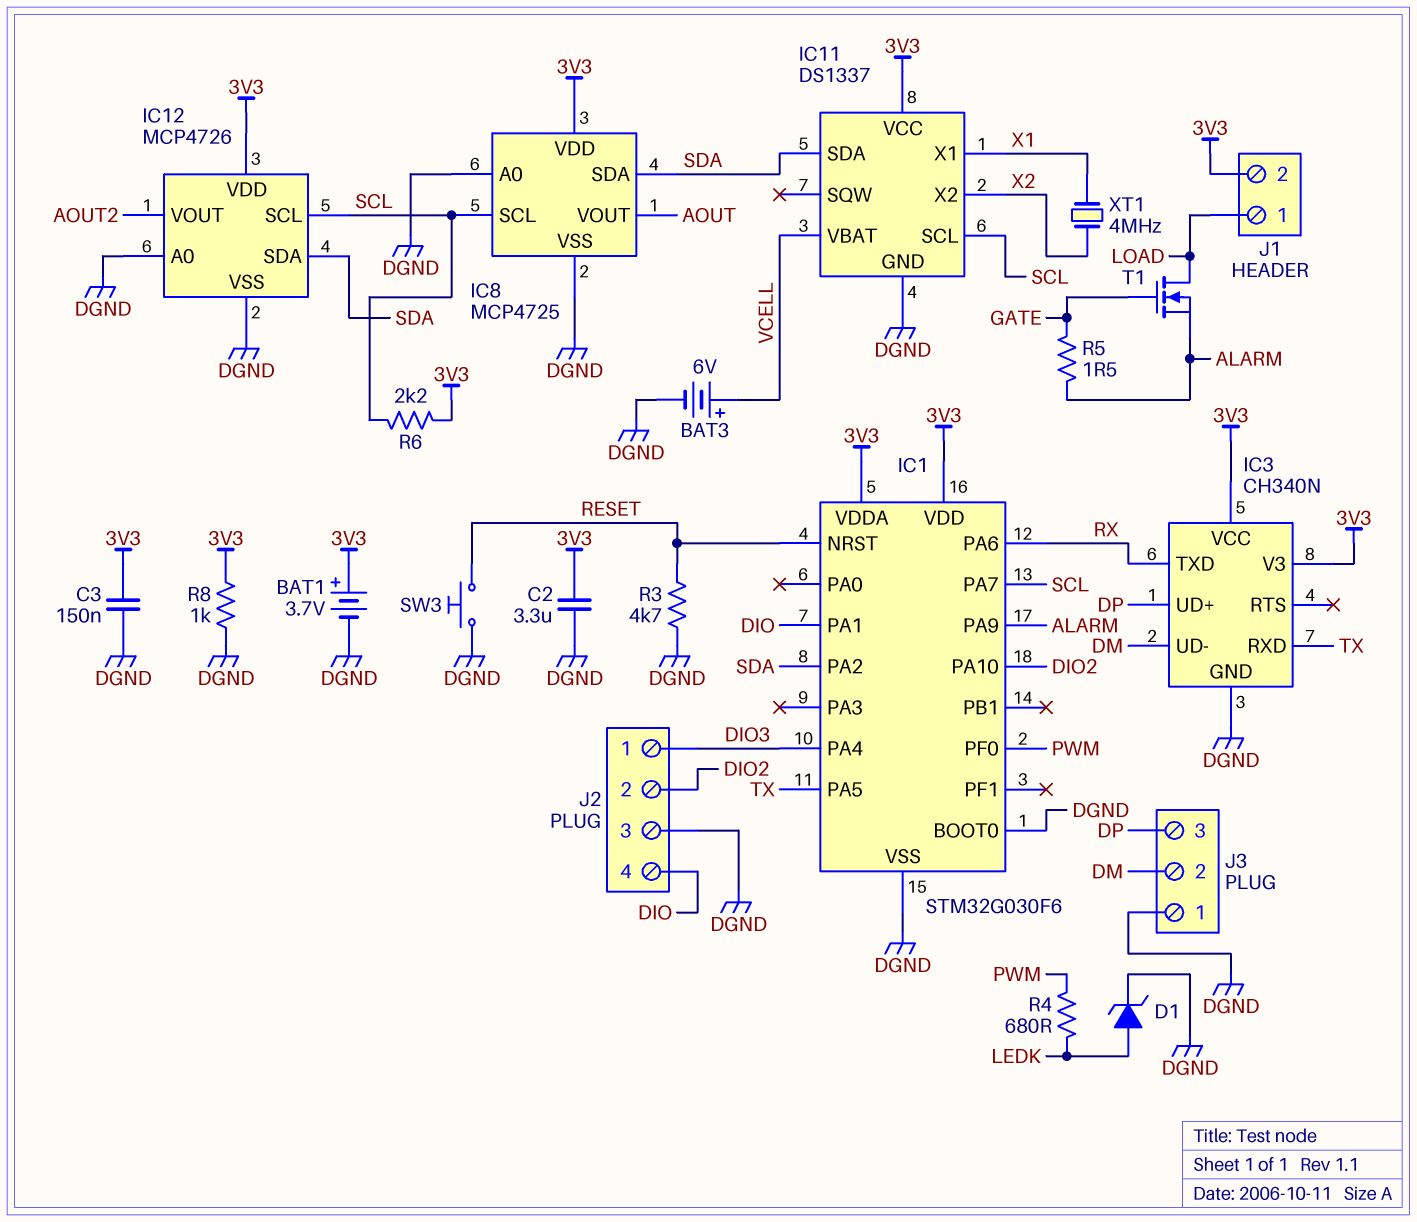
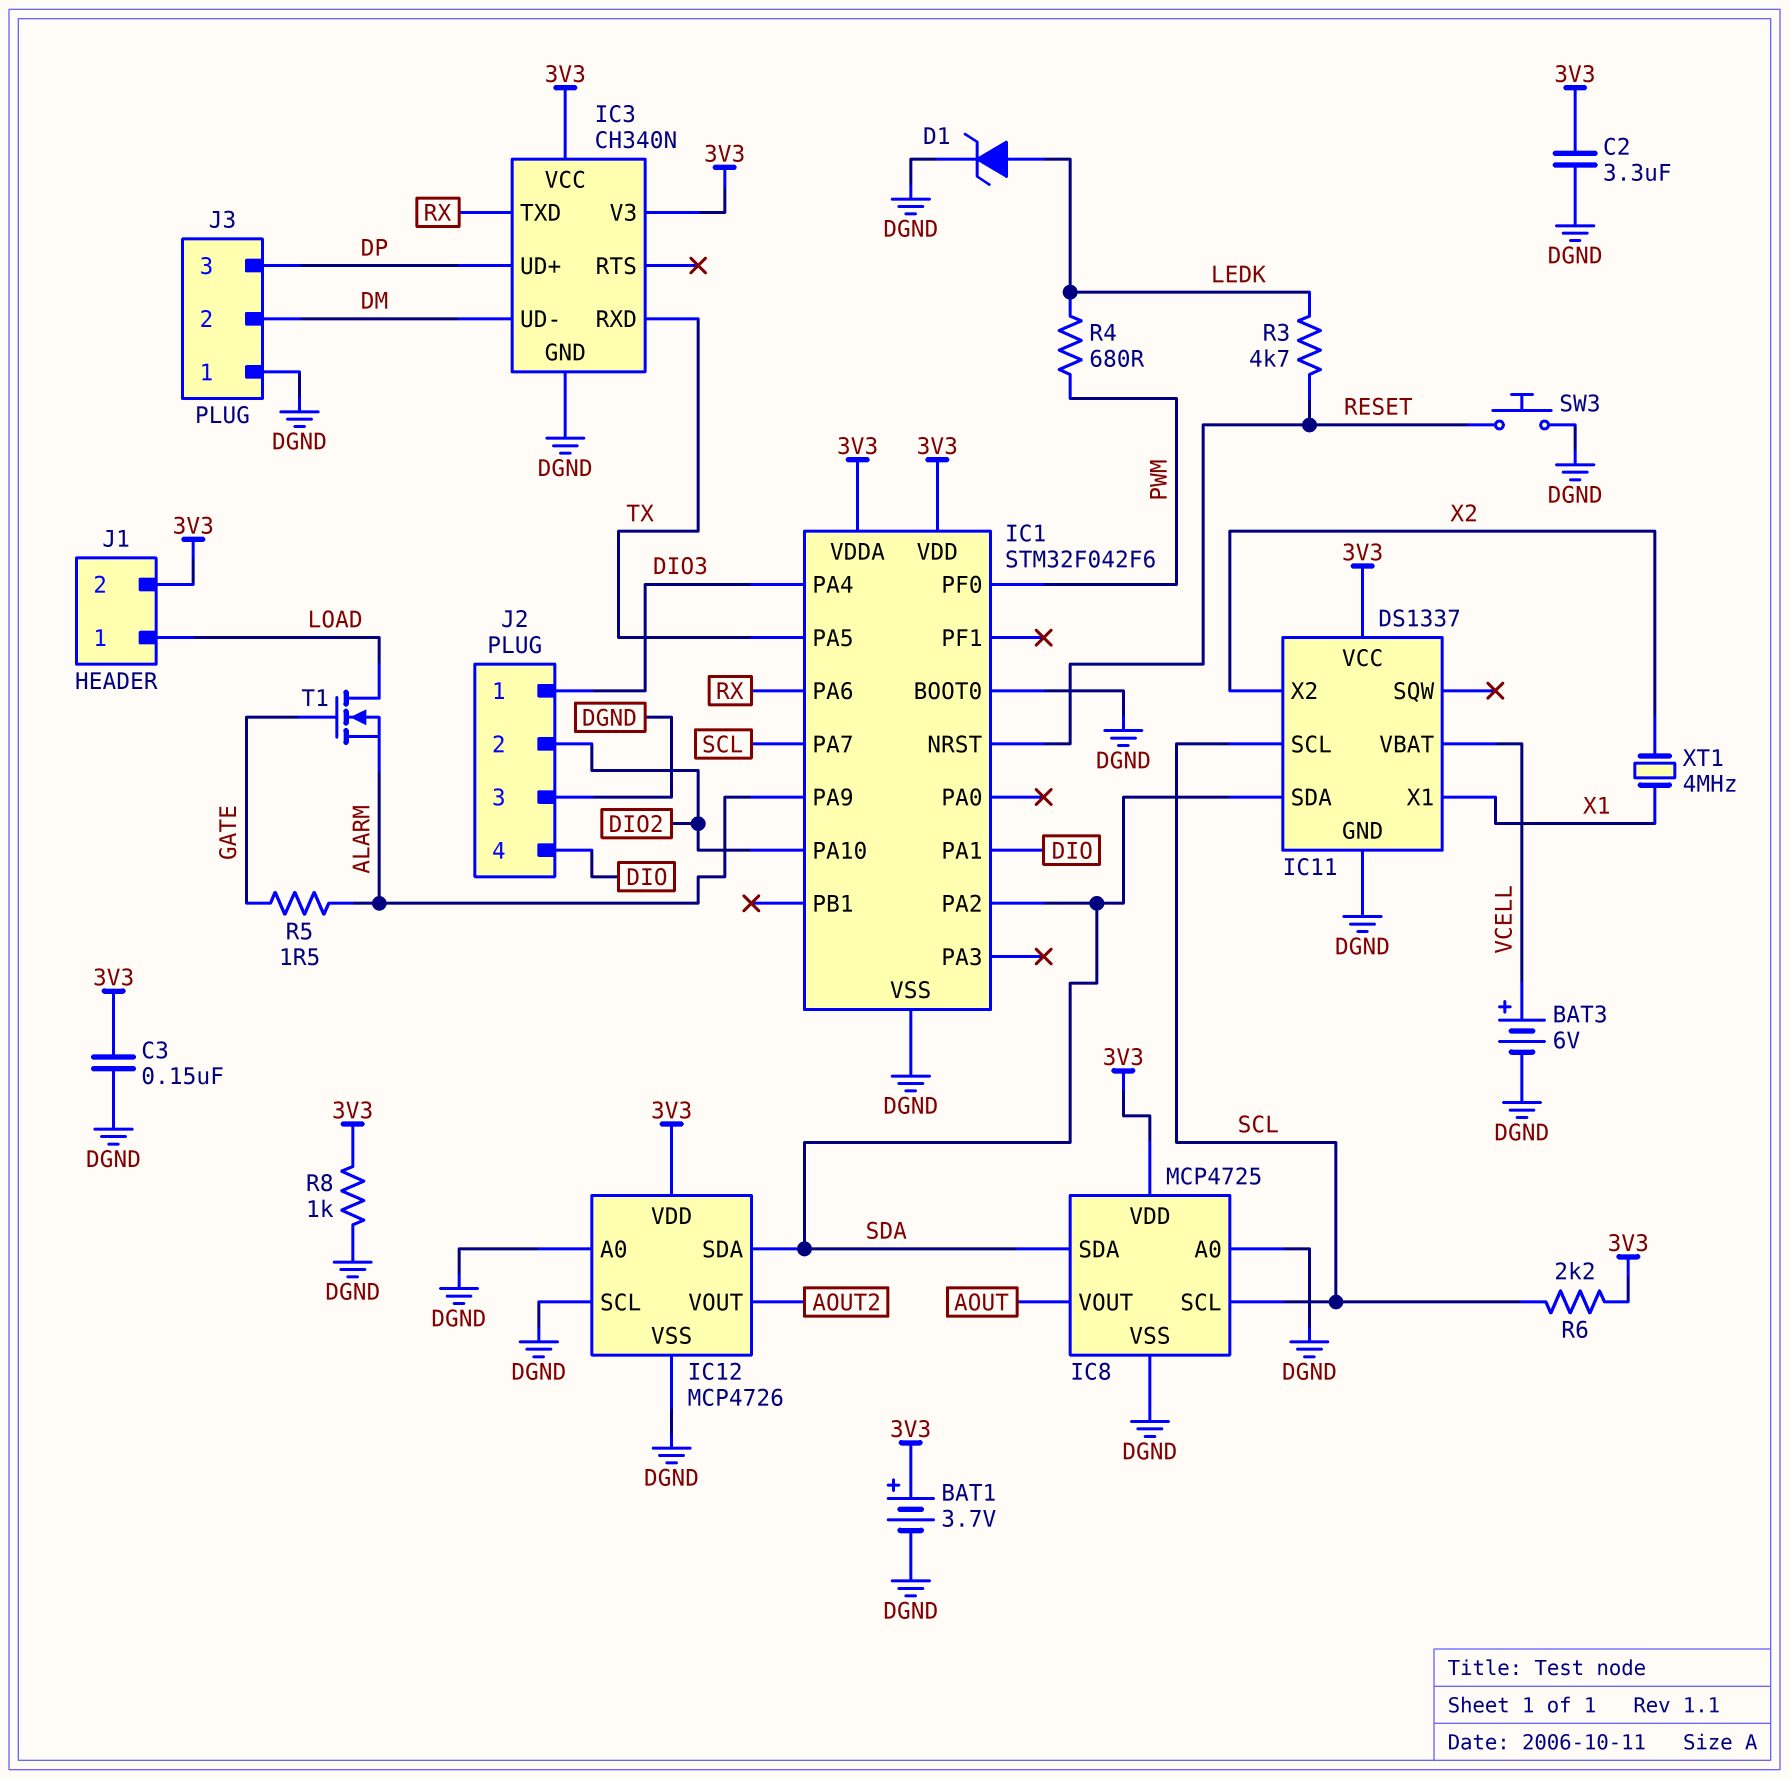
IC1: STM32G030F6 -> STM32F042F6
IC12 pin SCL: SCL -> DGND
R3: 4.7k (DGND, RESET) -> 4.7k (LEDK, RESET)

